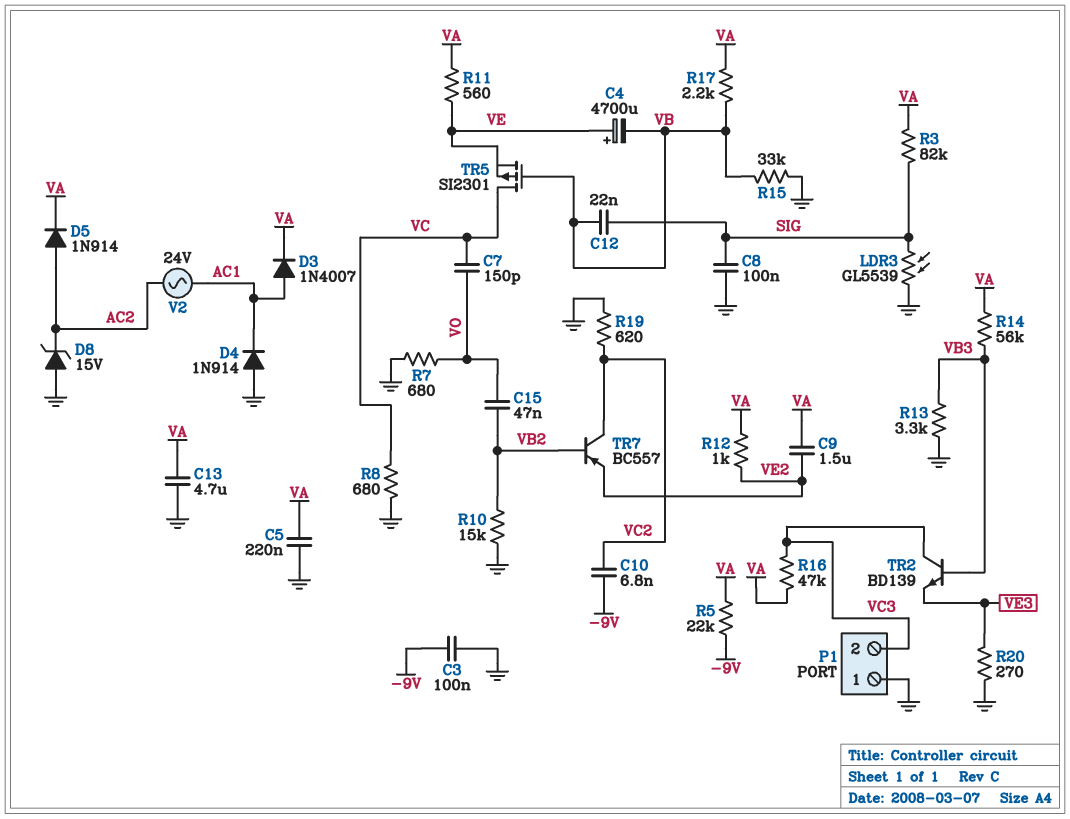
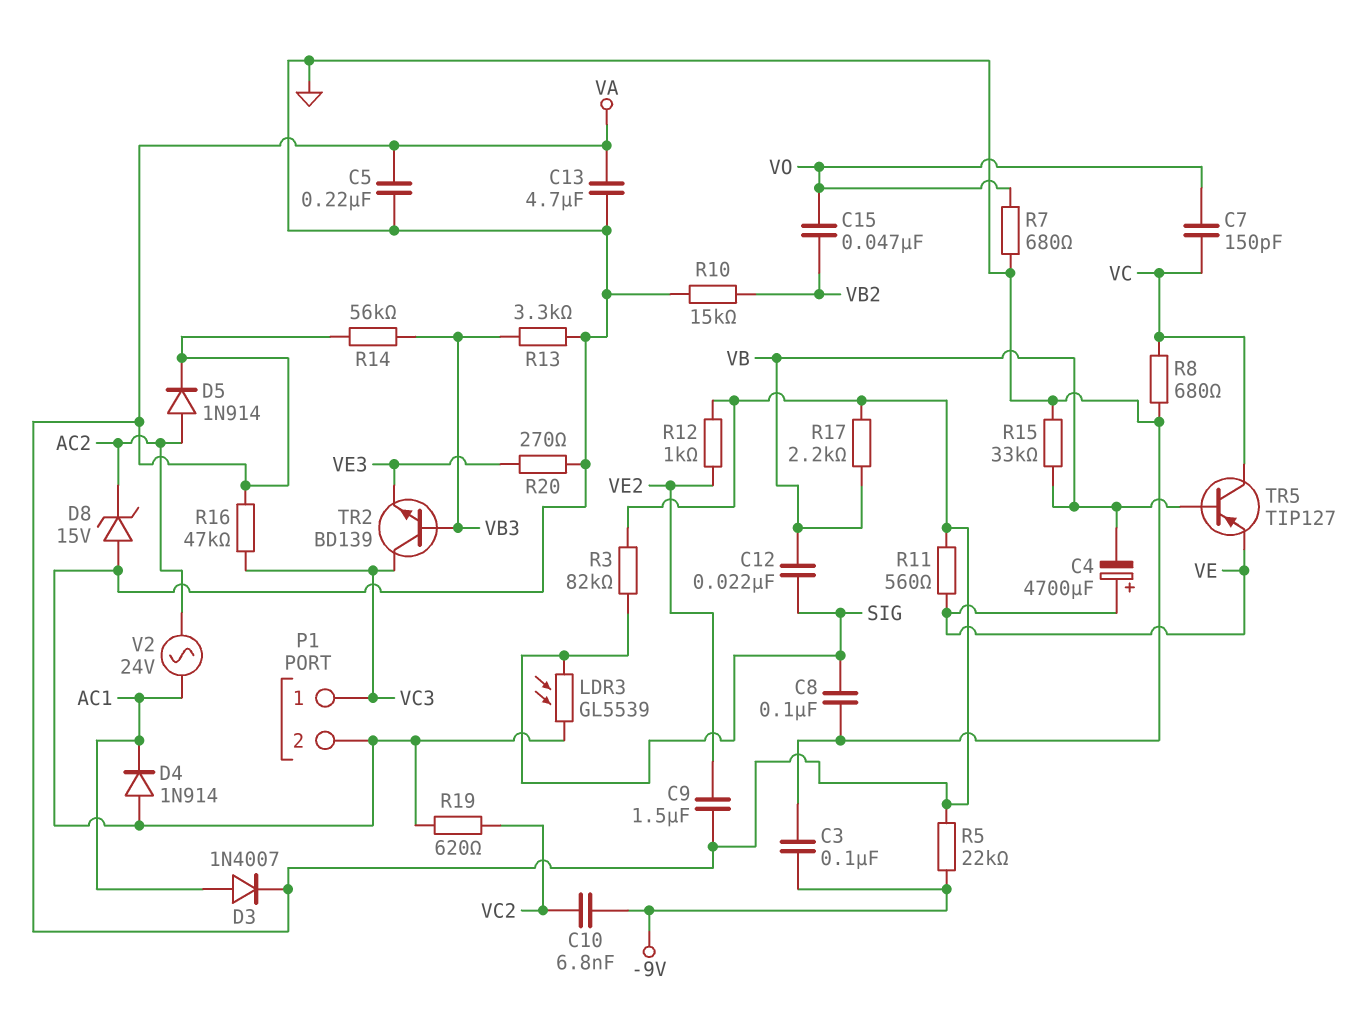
P1 pin 1: GND -> VC3
P1 pin 2: VC3 -> GND
TR5: PMOS SI2301 (G VB, D VC, S VE) -> PNP TIP127 (B VB, C VC, E VE)
TR7: PNP BC557 (B VB2, C VC2, E VE2) -> none

